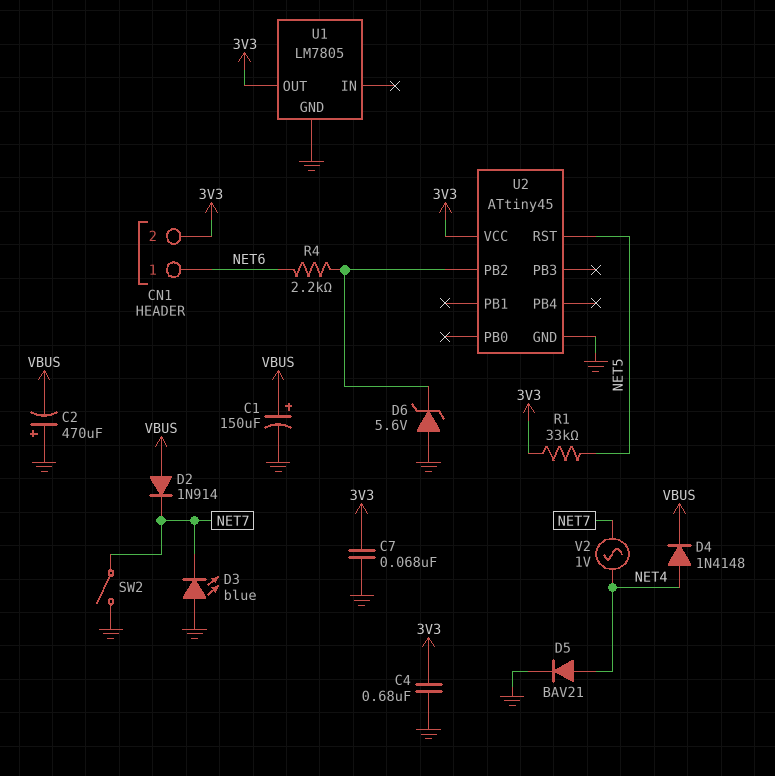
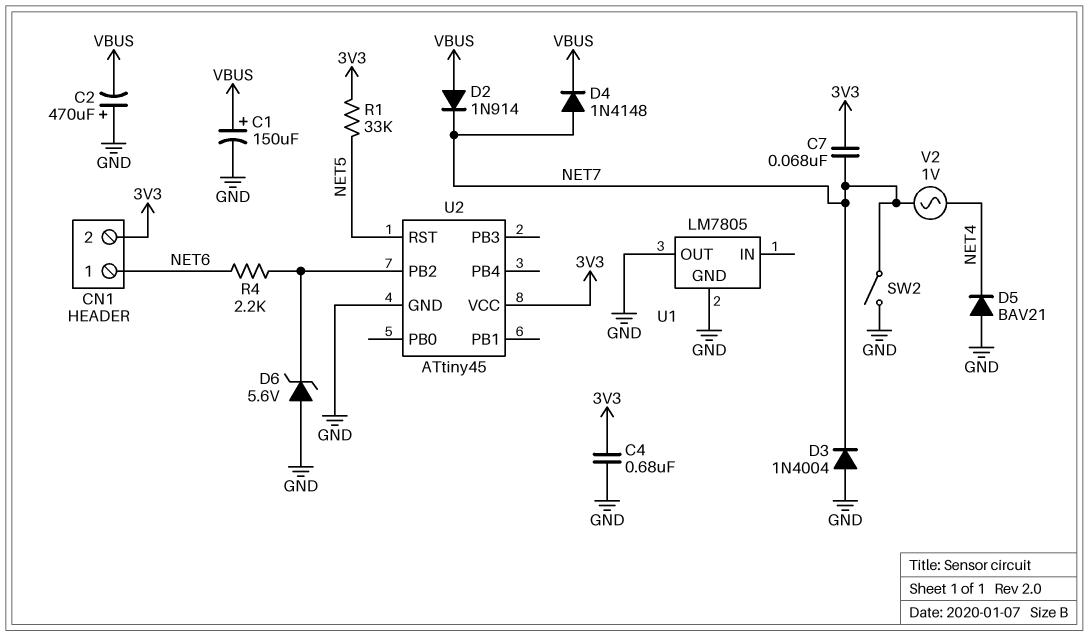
C7: 68nF (3V3, GND) -> 68nF (3V3, NET7)
D3: LED blue (A GND, K NET7) -> diode 1N4004 (A GND, K NET7)
D4: diode 1N4148 (A NET4, K VBUS) -> diode 1N4148 (A NET7, K VBUS)
D5: diode BAV21 (A NET4, K GND) -> diode BAV21 (A GND, K NET4)
U1 pin OUT: 3V3 -> GND

